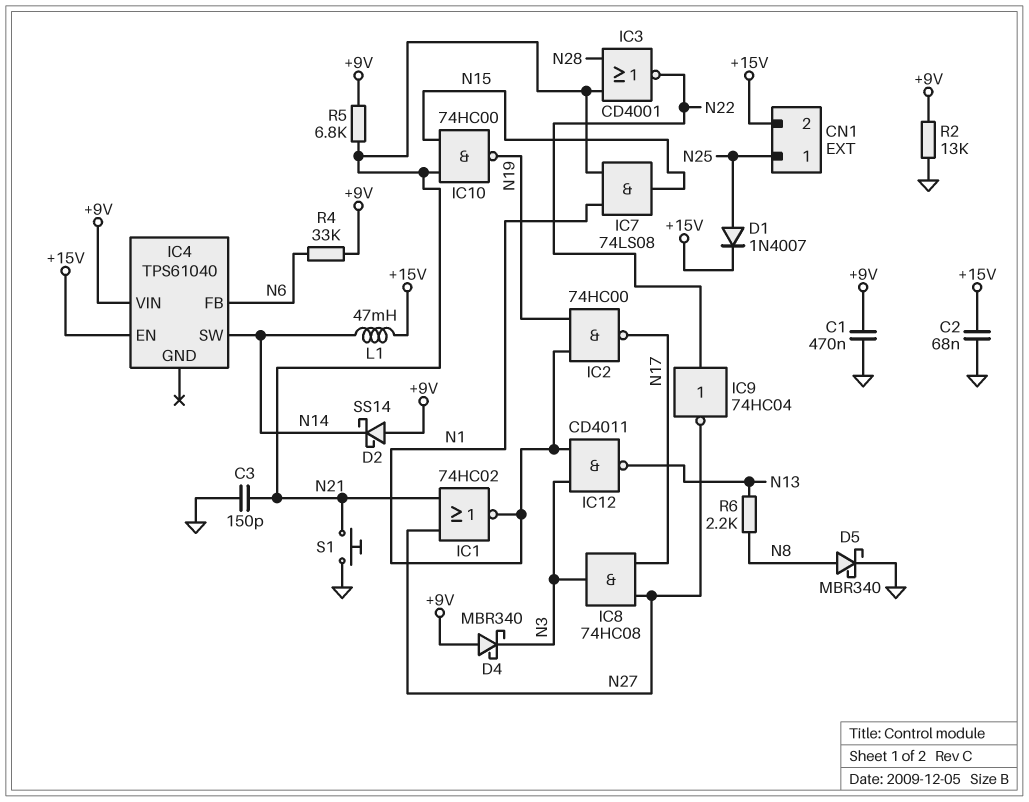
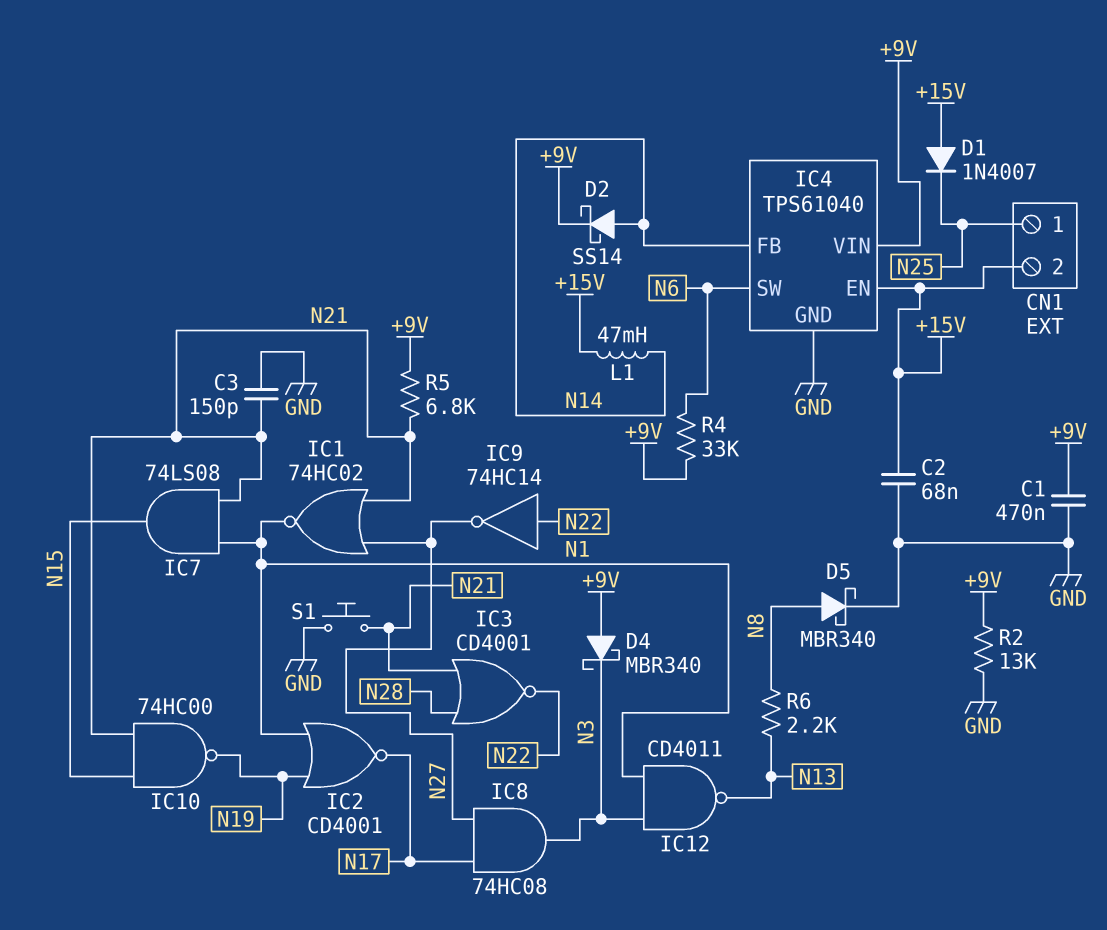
D1: diode 1N4007 (A N25, K +15V) -> diode 1N4007 (A +15V, K N25)
D2: schottky SS14 (A +9V, K N14) -> schottky SS14 (A N14, K +9V)
IC2: NAND 74HC00 (in N1, in N19, out N17) -> NOR CD4001 (in N1, in N19, out N17)
IC4 pin FB: N6 -> N14
IC4 pin GND: none -> GND
IC4 pin SW: N14 -> N6
IC9: NOT 74HC04 (in N22, out N27) -> NOT 74HC14 (in N22, out N27)

